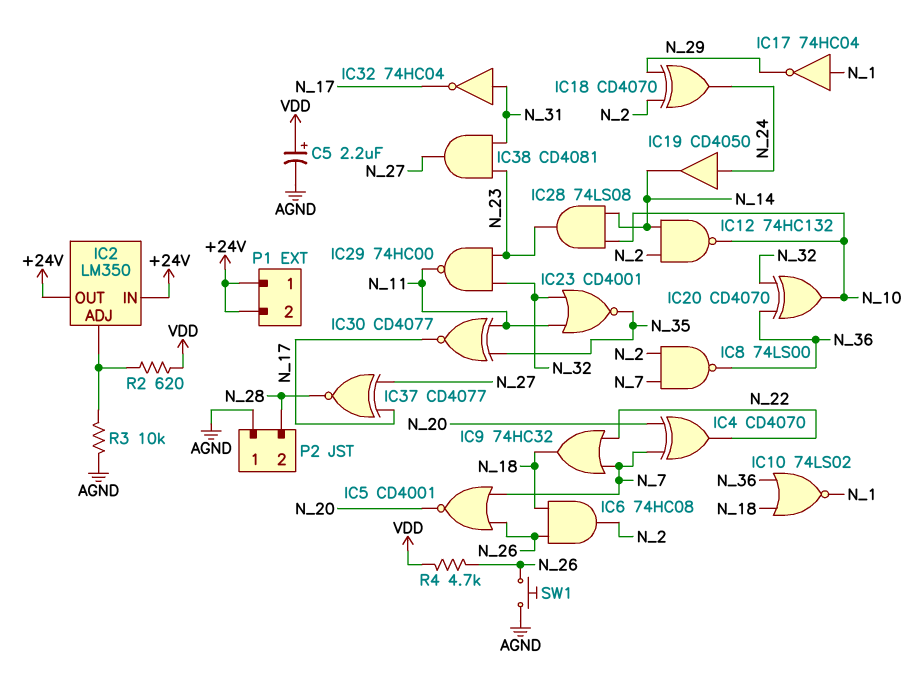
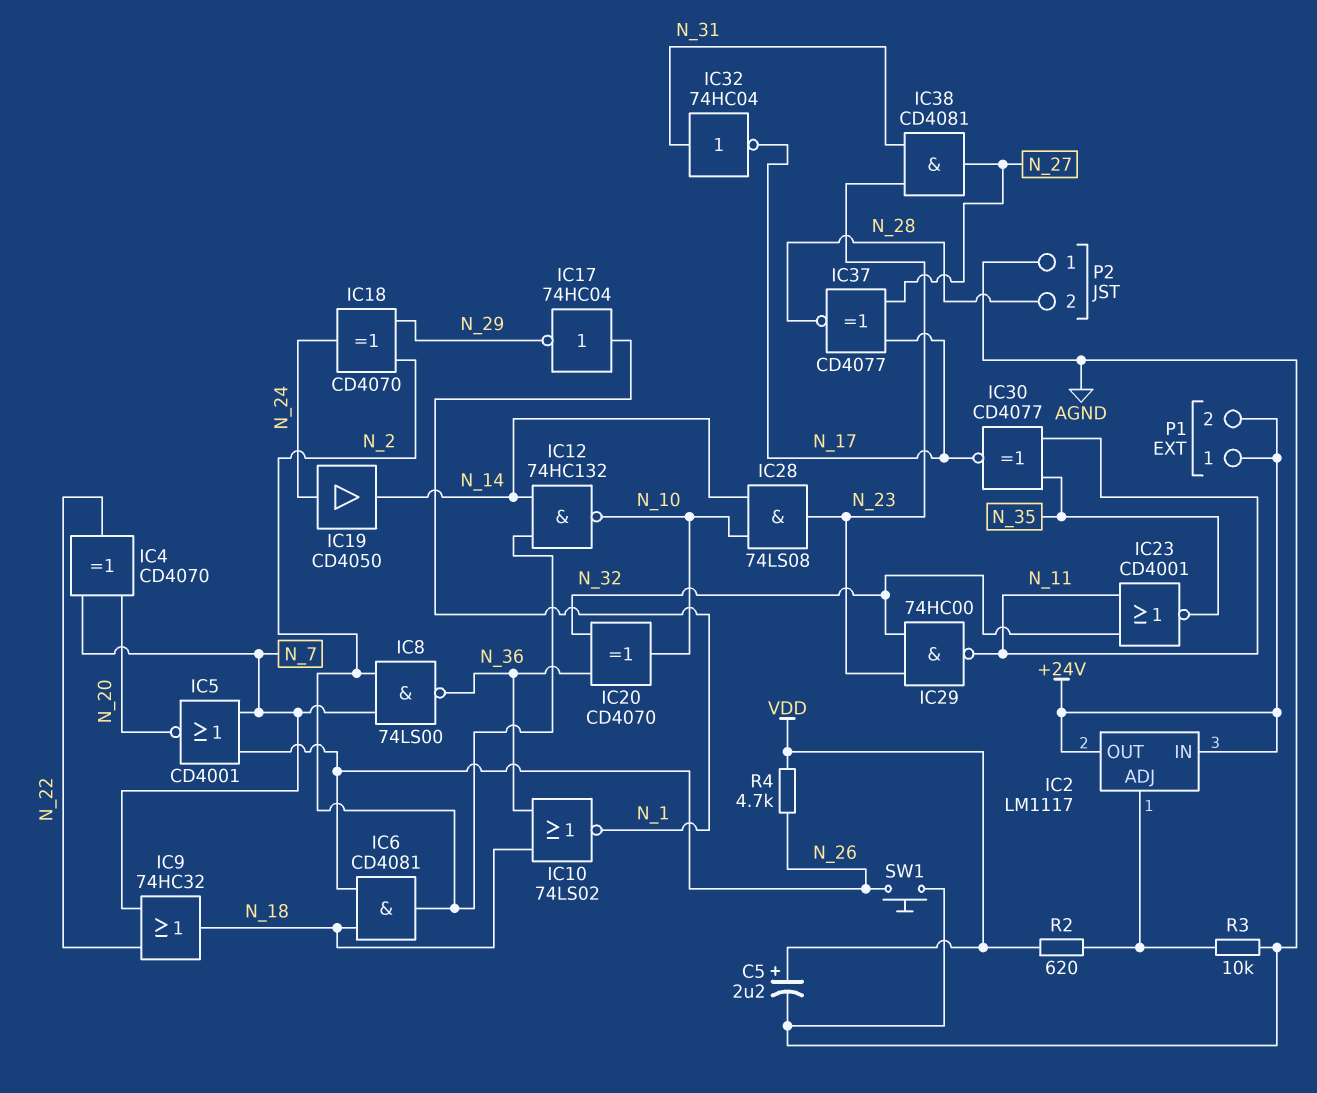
IC2: LM350 -> LM1117
IC6: AND 74HC08 (in N_18, in N_26, out N_2) -> AND CD4081 (in N_18, in N_26, out N_2)

